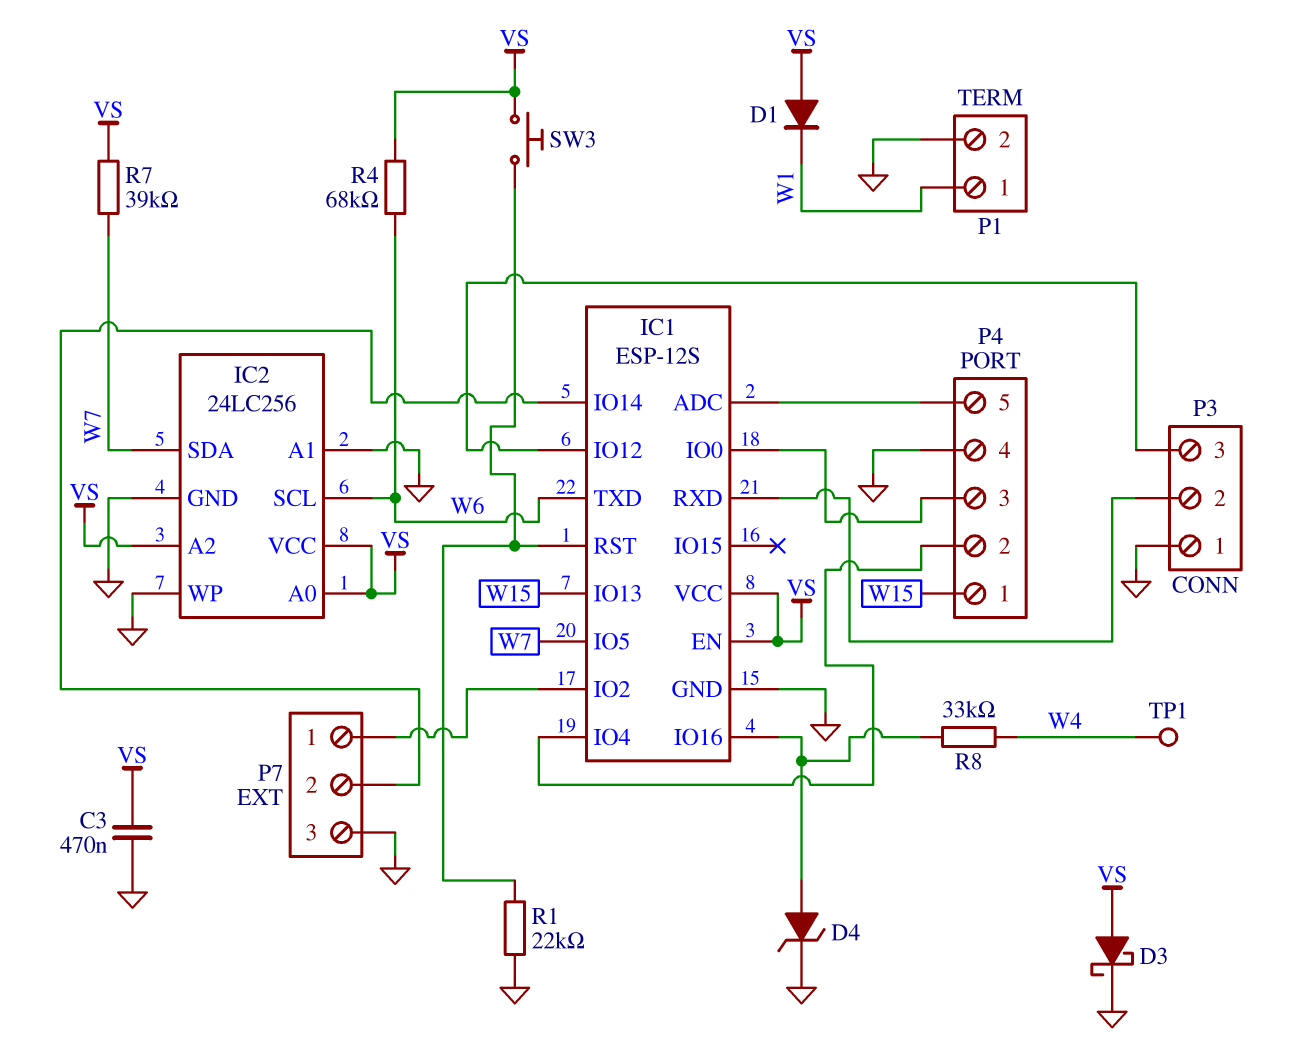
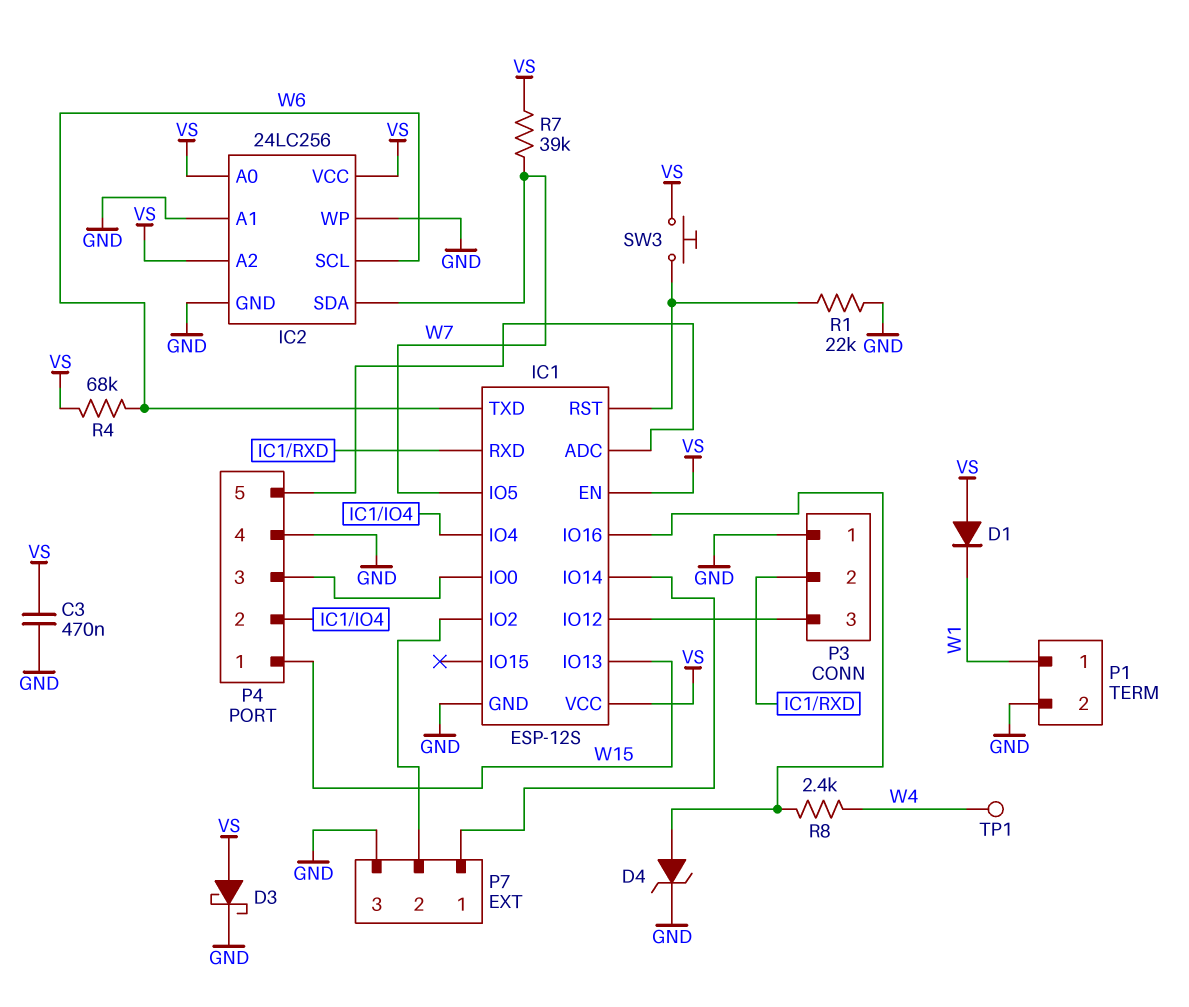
P7 pin 1: IC1/IO2 -> IC1/IO14
P7 pin 2: IC1/IO14 -> IC1/IO2
R8: 33k (IC1/IO16, W4) -> 2.4k (IC1/IO16, W4)

